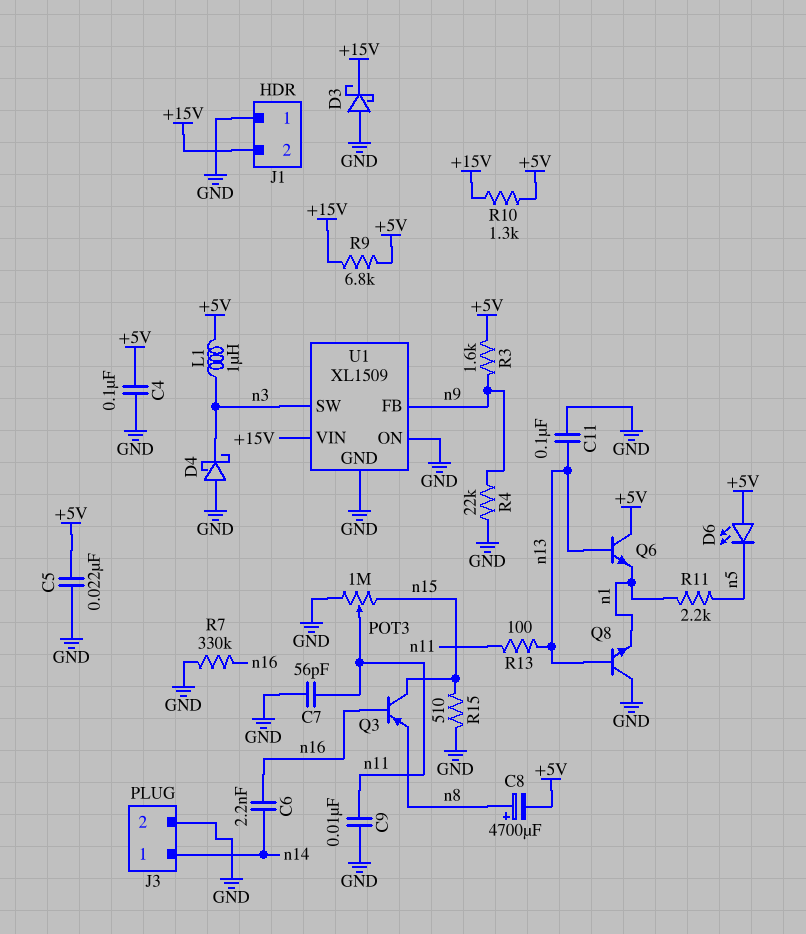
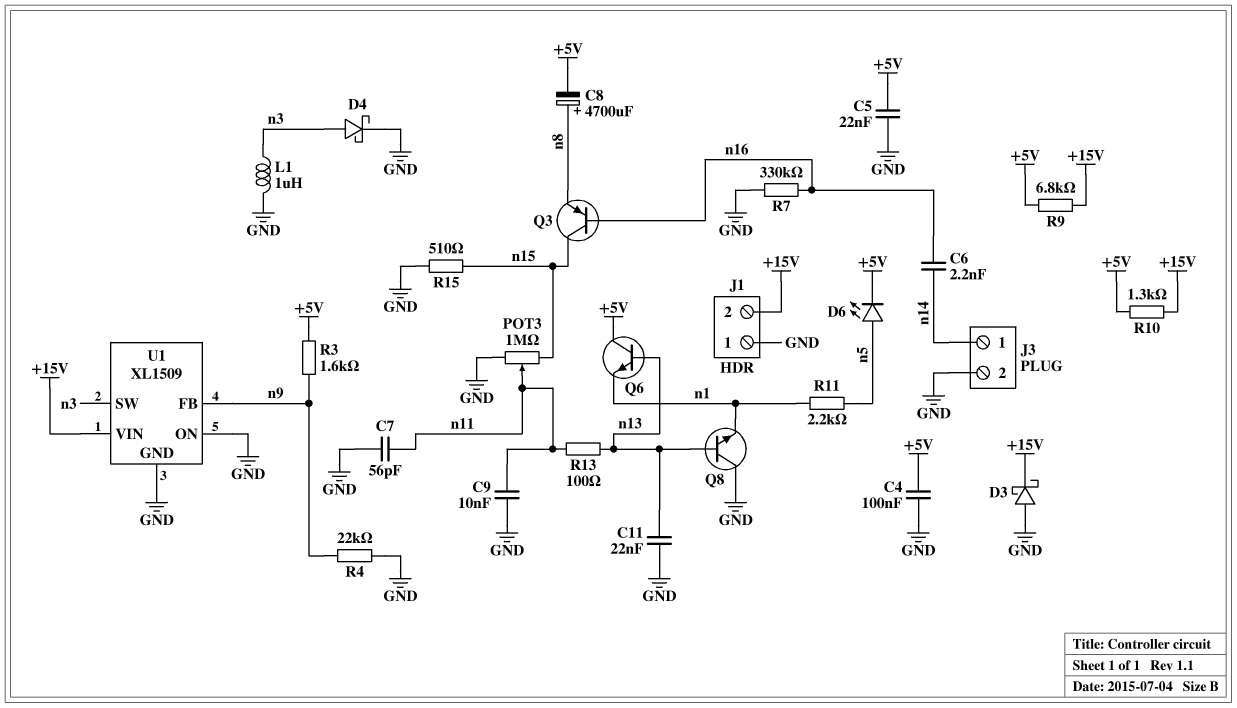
C11: 100nF (GND, n13) -> 22nF (GND, n13)
D4: schottky (A GND, K n3) -> schottky (A n3, K GND)
D6: LED (A +5V, K n5) -> LED (A n5, K +5V)
L1: 1uH (+5V, n3) -> 1uH (GND, n3)

